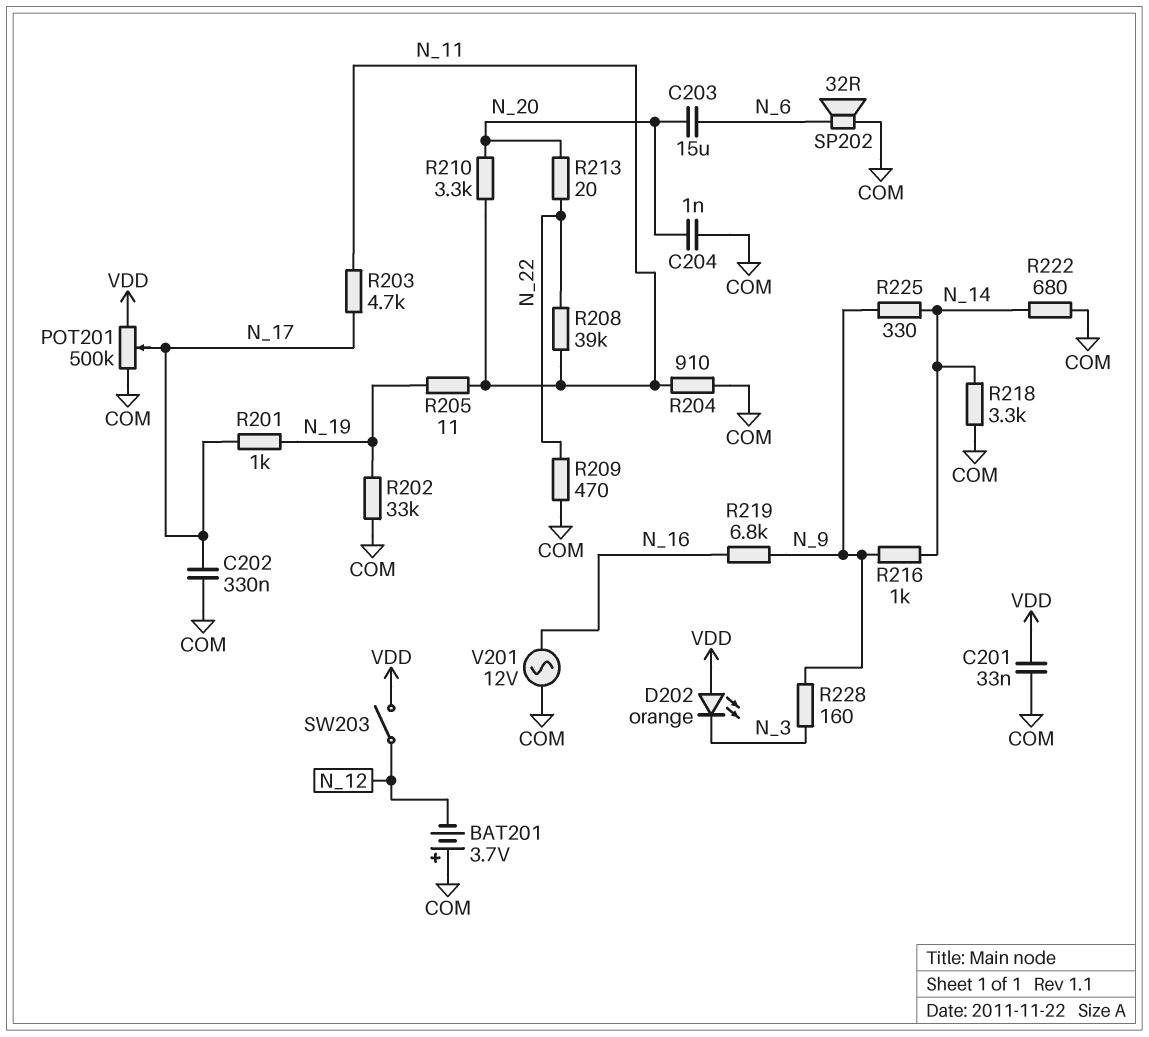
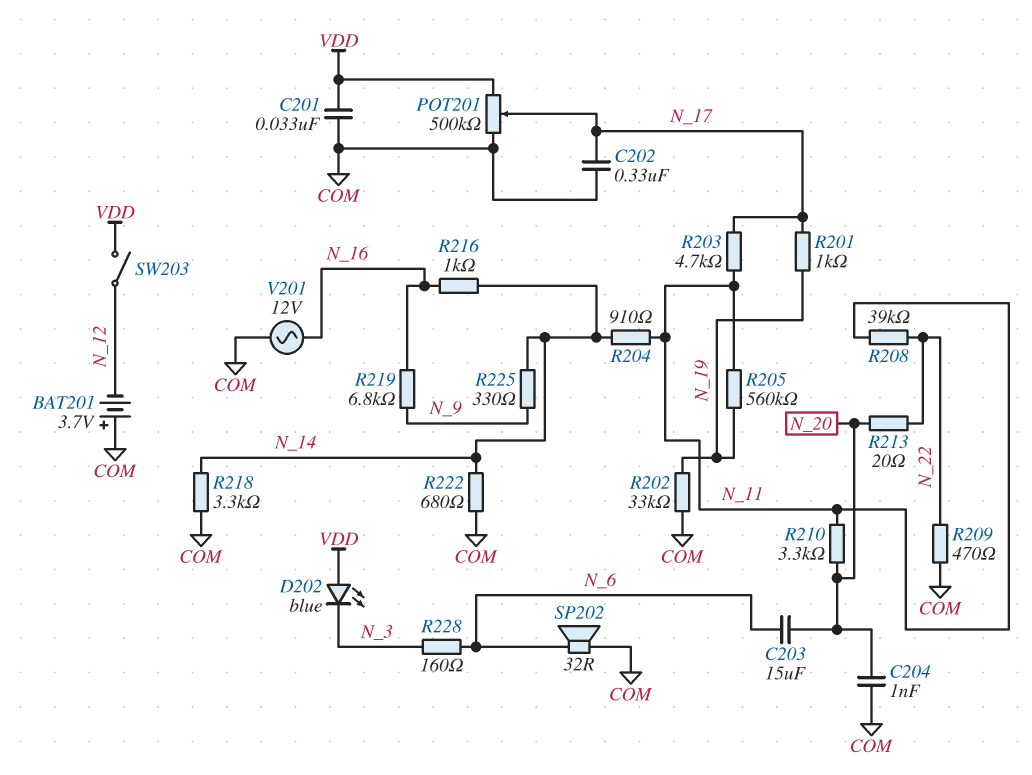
D202: LED orange (A VDD, K N_3) -> LED blue (A VDD, K N_3)
R204: 910 (COM, N_11) -> 910 (N_11, N_14)
R205: 11 (N_11, N_19) -> 560k (N_11, N_19)
R216: 1k (N_9, N_14) -> 1k (N_14, N_16)
R228: 160 (N_3, N_9) -> 160 (N_3, N_6)

